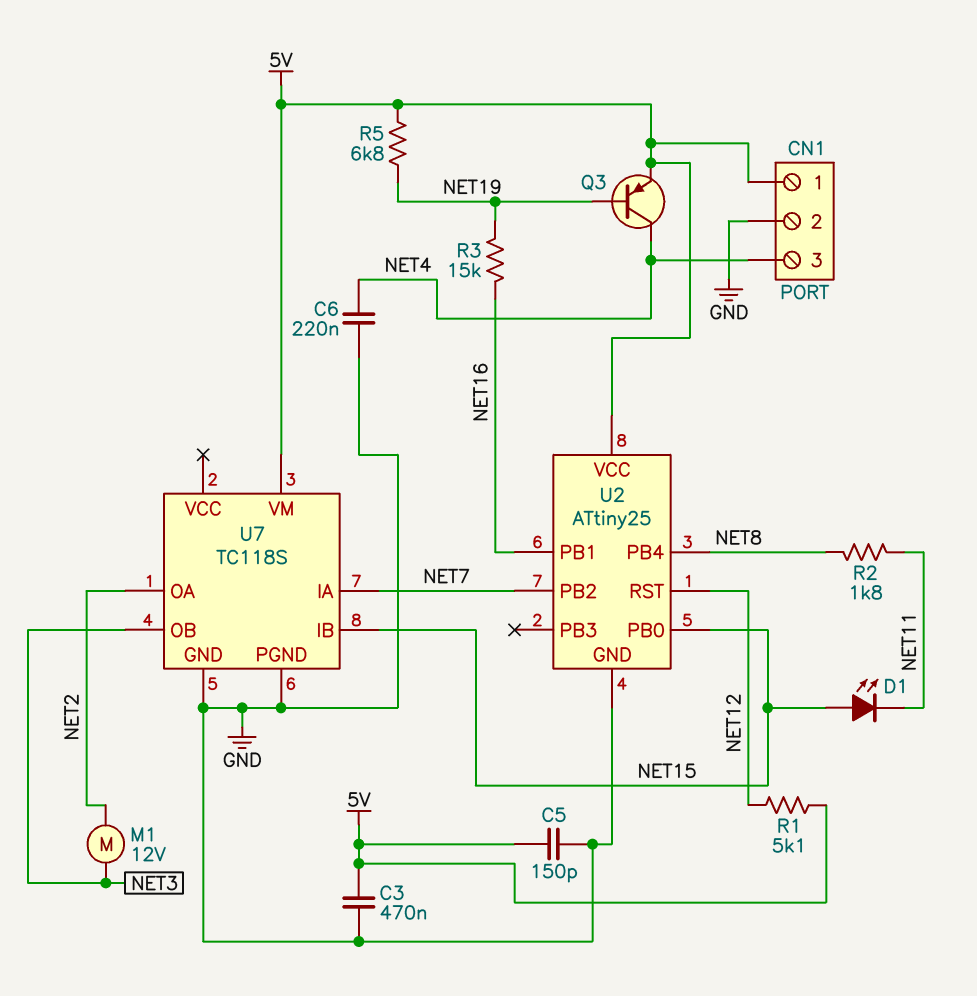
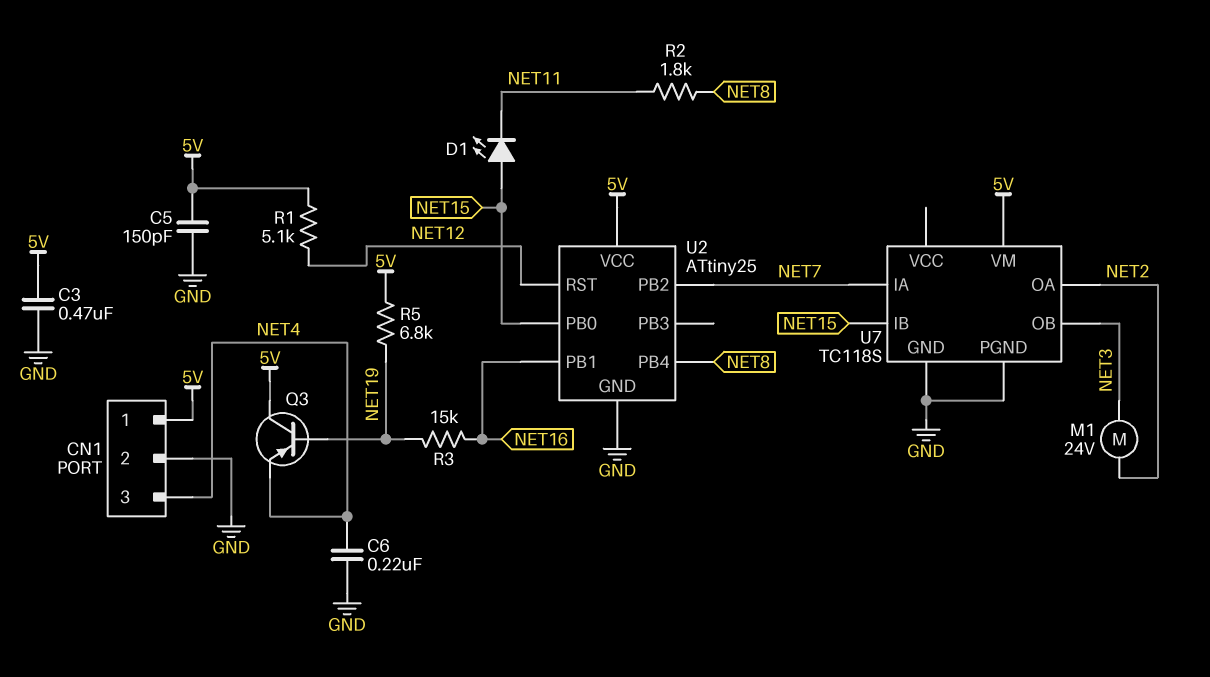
M1: motor 12V (NET2, NET3) -> motor 24V (NET2, NET3)
Q3: PNP (B NET19, C NET4, E 5V) -> PNP (B NET19, C 5V, E NET4)

